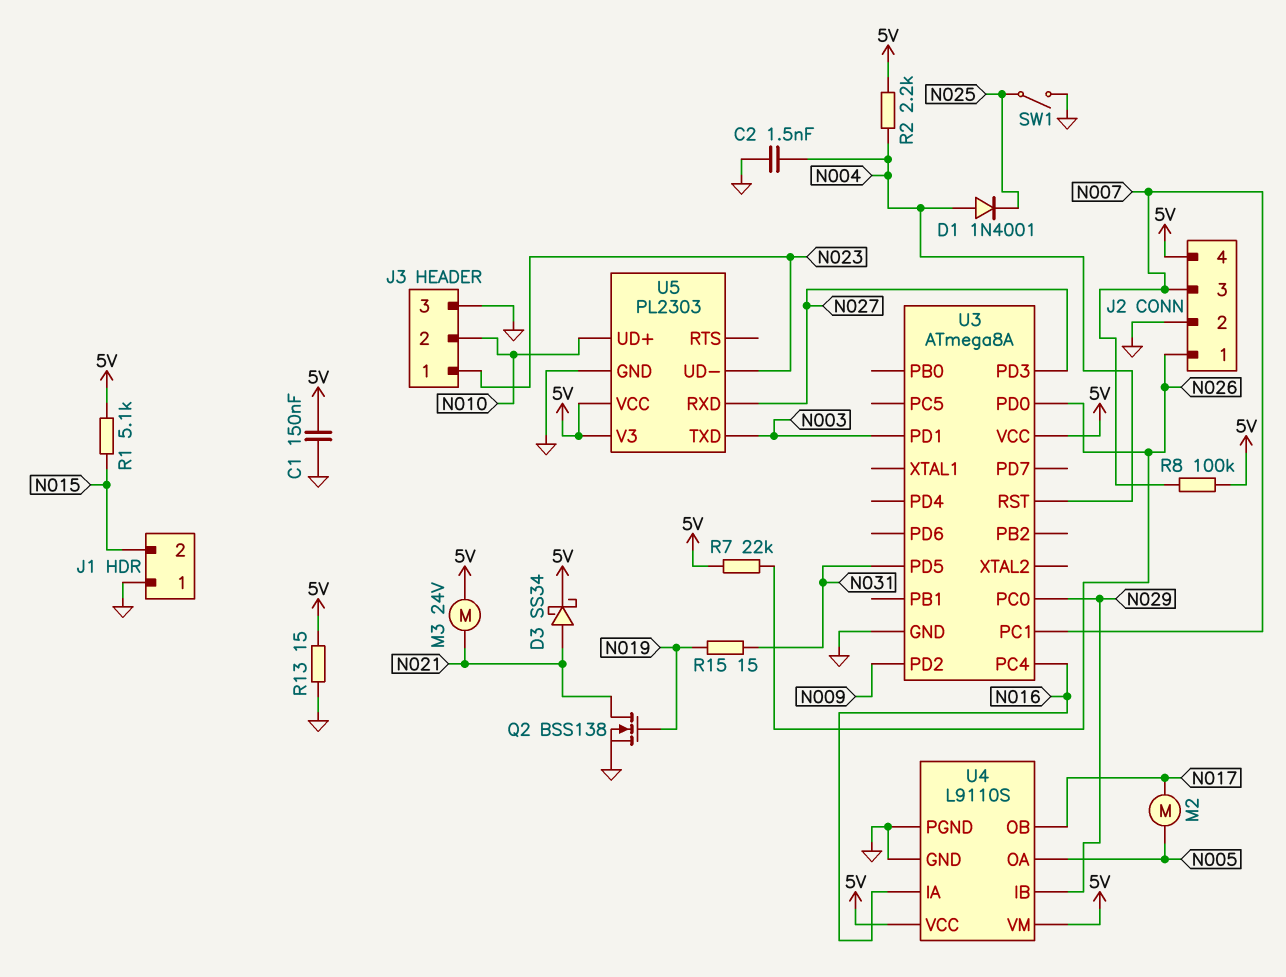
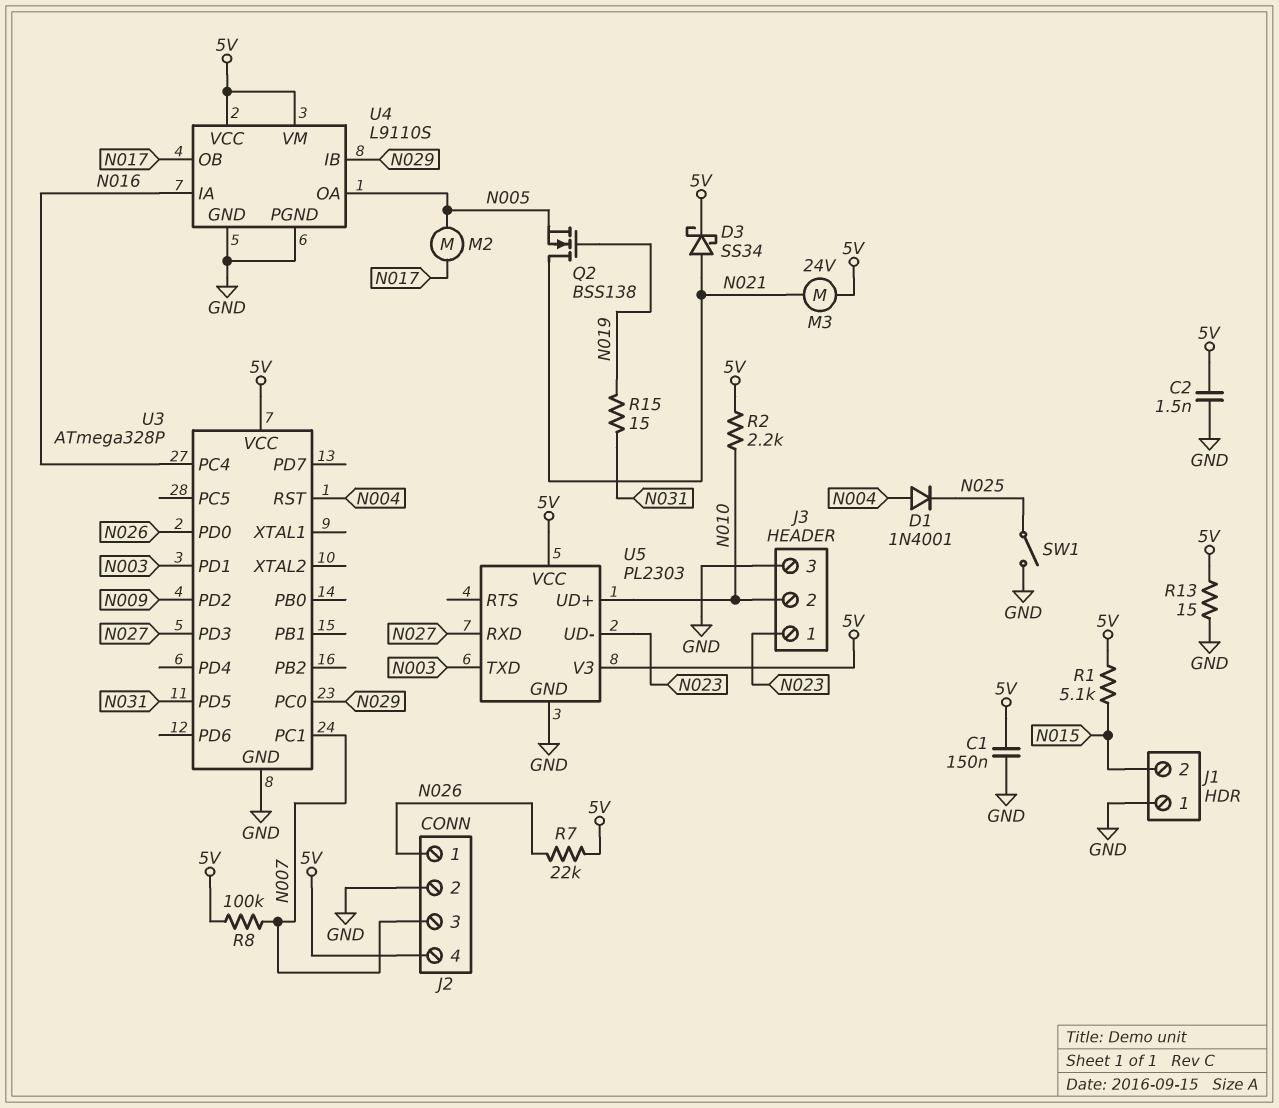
C2: 1.5nF (GND, N004) -> 1.5nF (5V, GND)
Q2: NMOS BSS138 (G N019, D N021, S GND) -> NMOS BSS138 (G N019, D N021, S N005)
R2: 2.2k (5V, N004) -> 2.2k (5V, N010)
U3: ATmega8A -> ATmega328P

